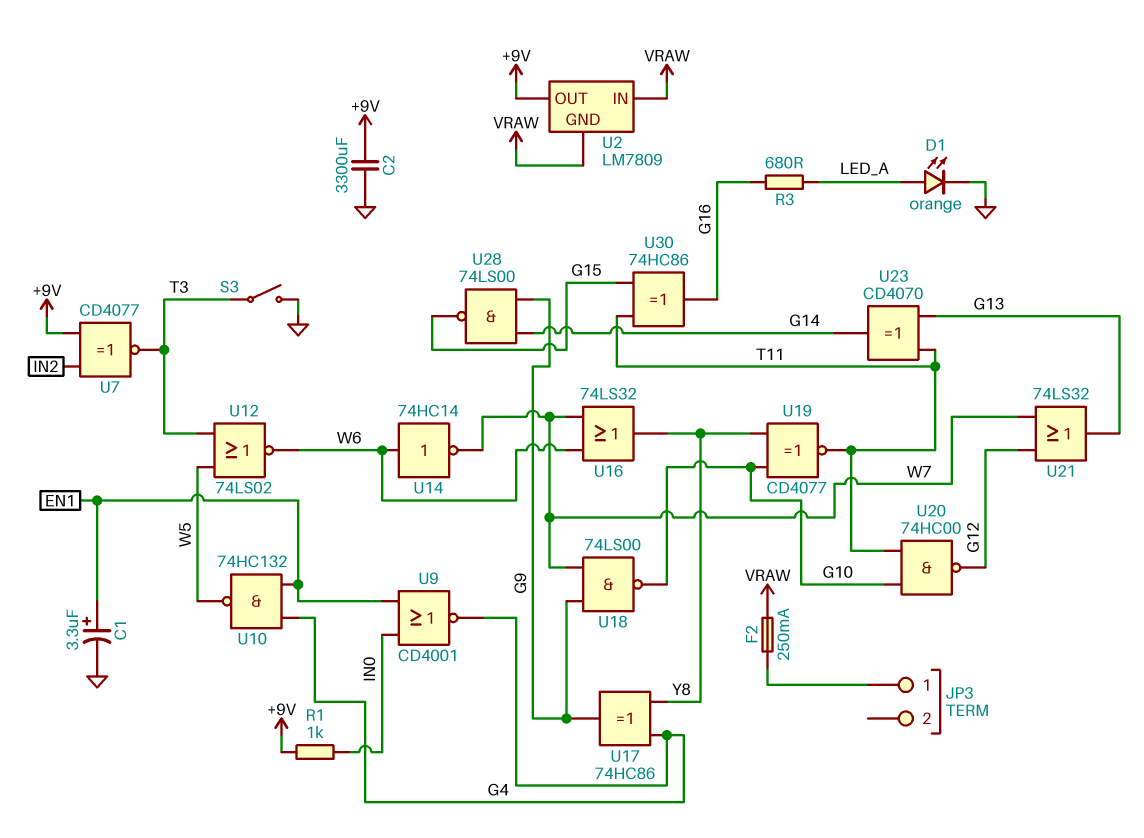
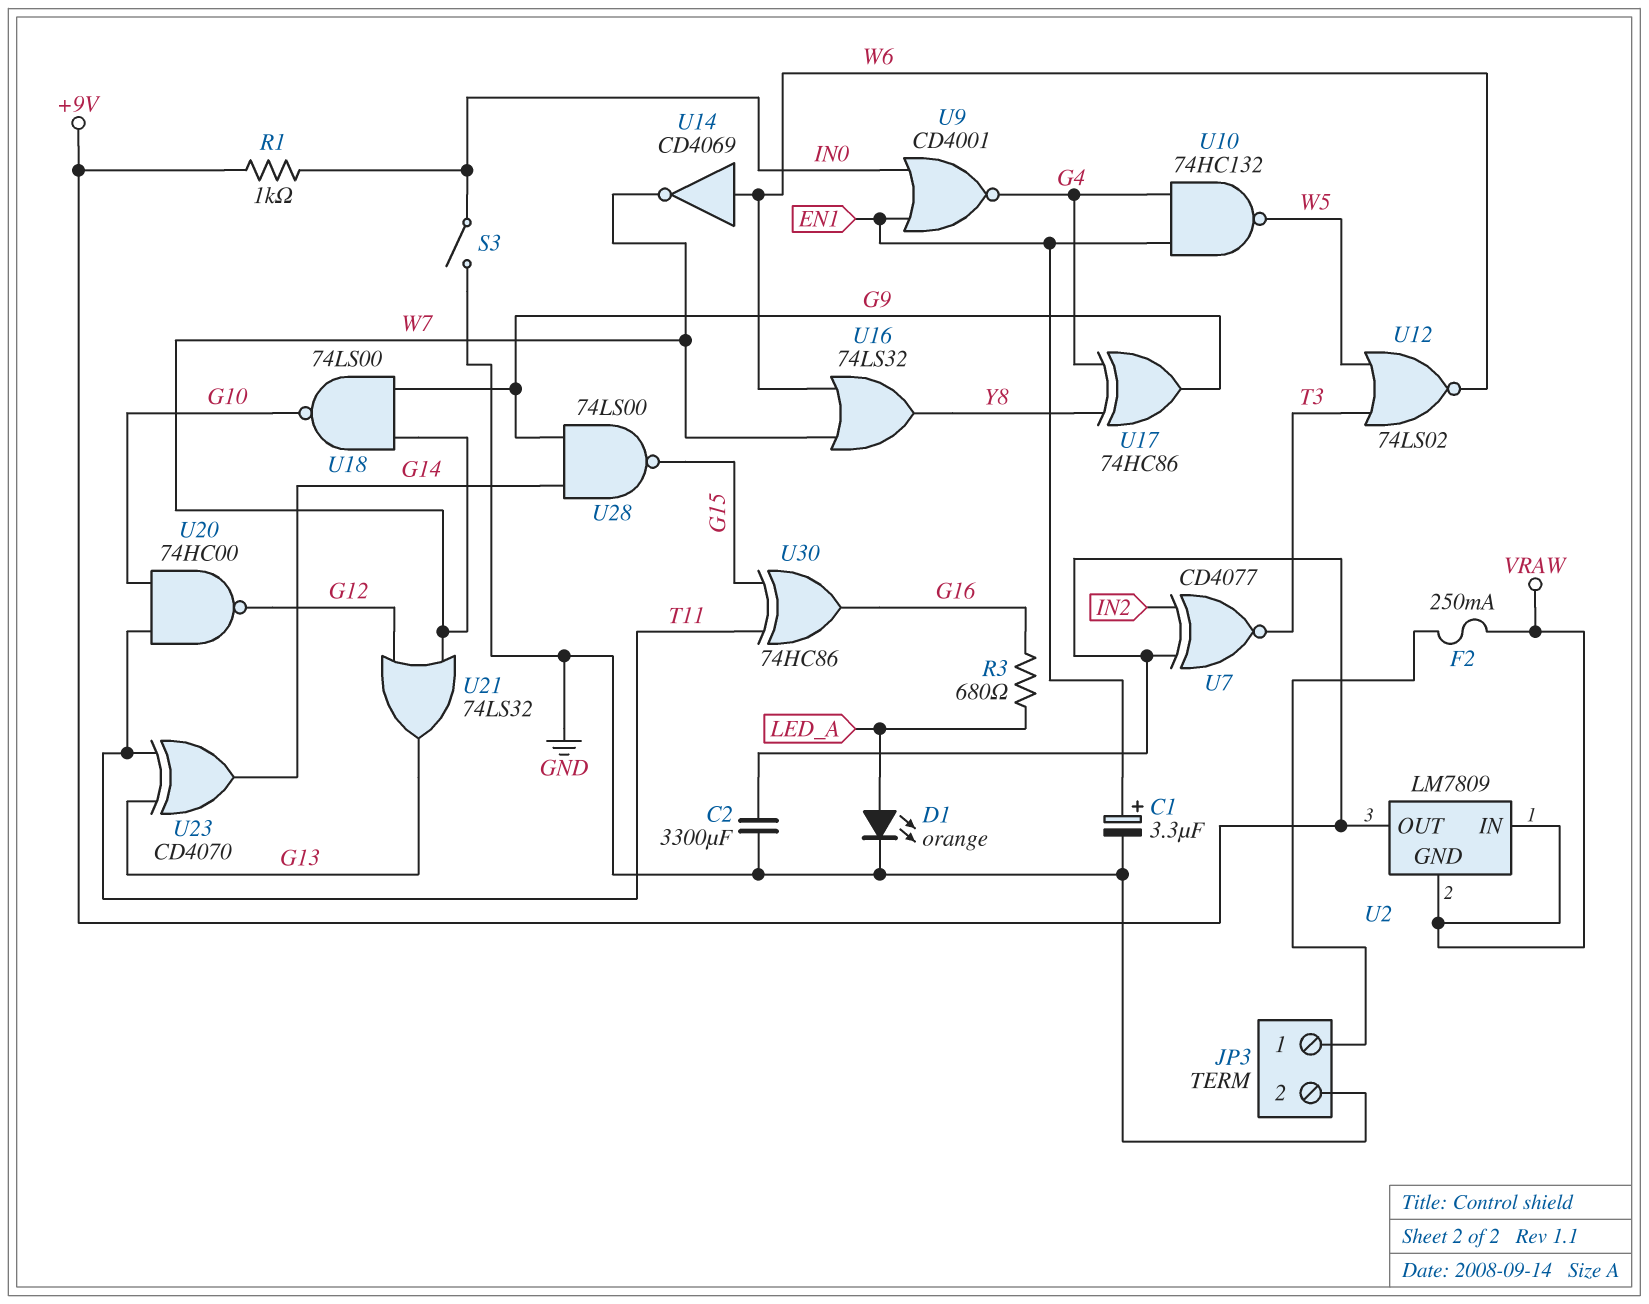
JP3 pin 2: none -> GND
S3: switch (GND, T3) -> switch (GND, IN0)
U14: NOT 74HC14 (in W6, out W7) -> NOT CD4069 (in W6, out W7)
U19: XNOR CD4077 (in G10, in Y8, out T11) -> none

